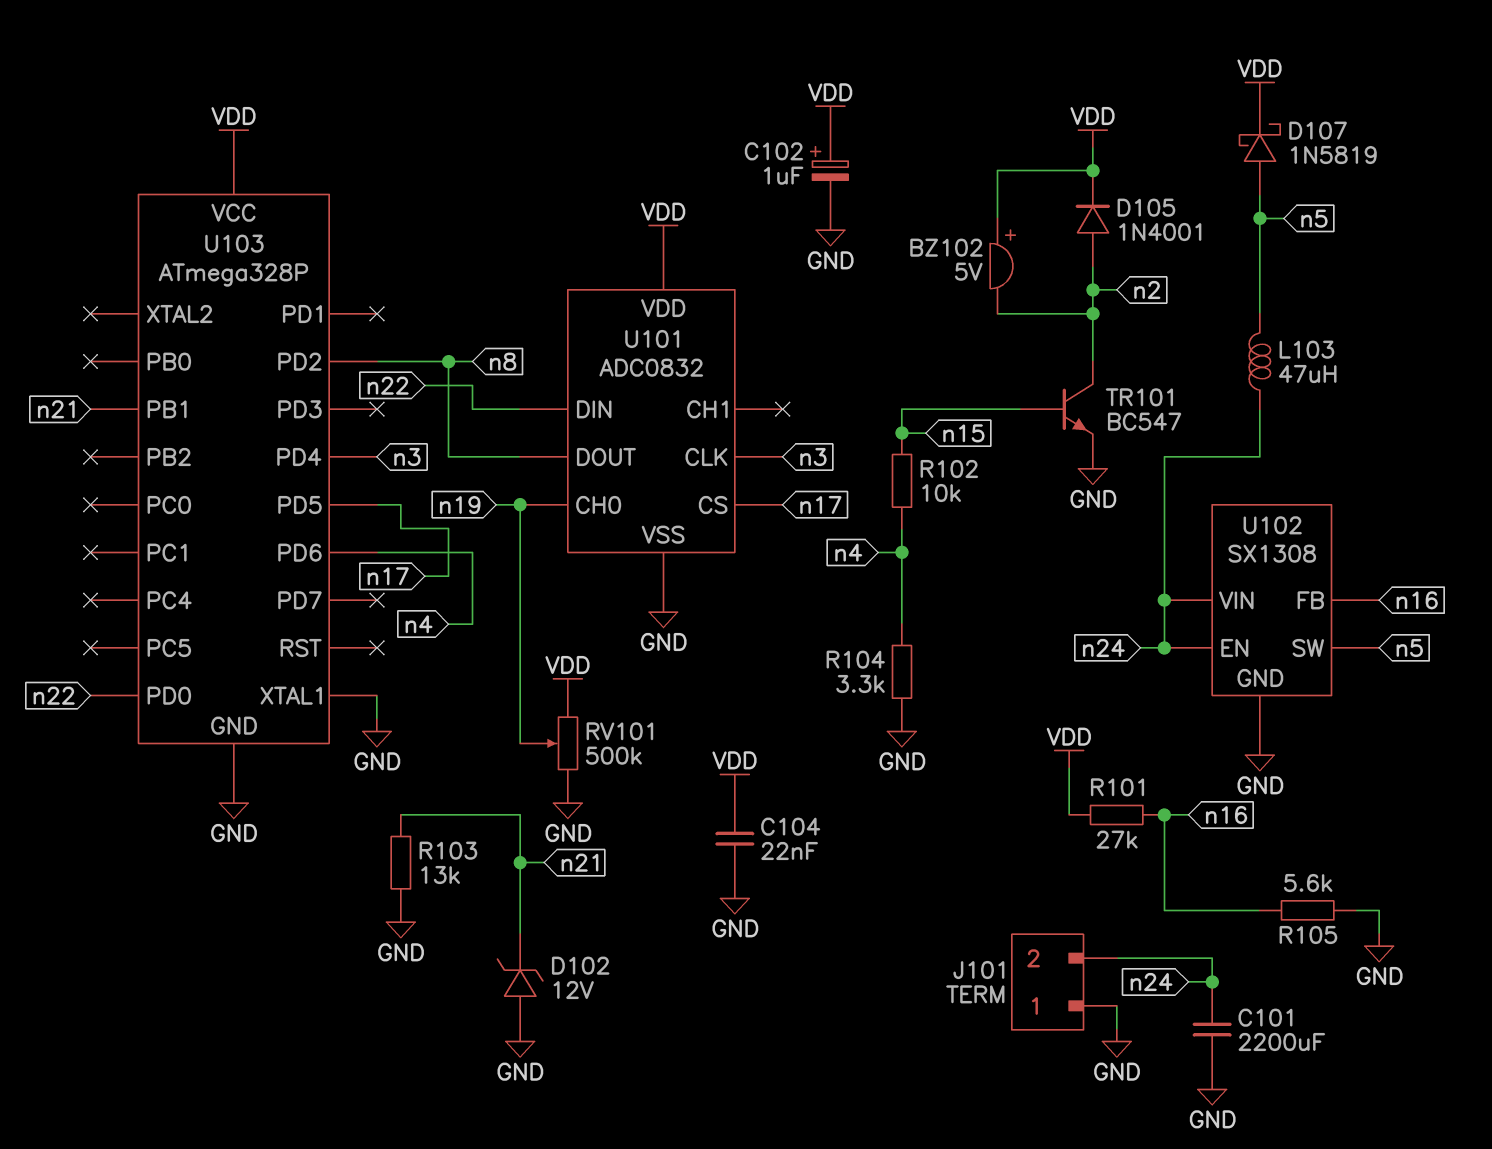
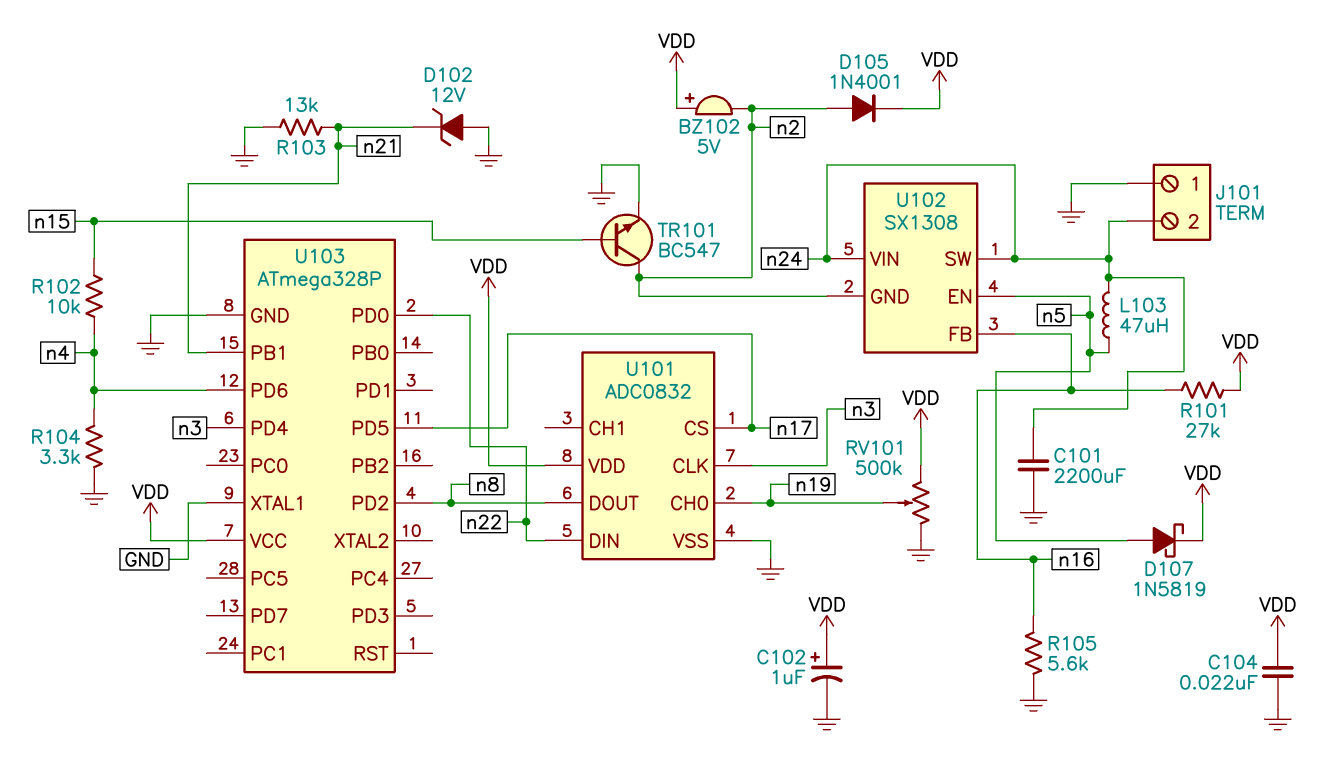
U102 pin EN: n24 -> n5
U102 pin GND: GND -> n2
U102 pin SW: n5 -> n24

